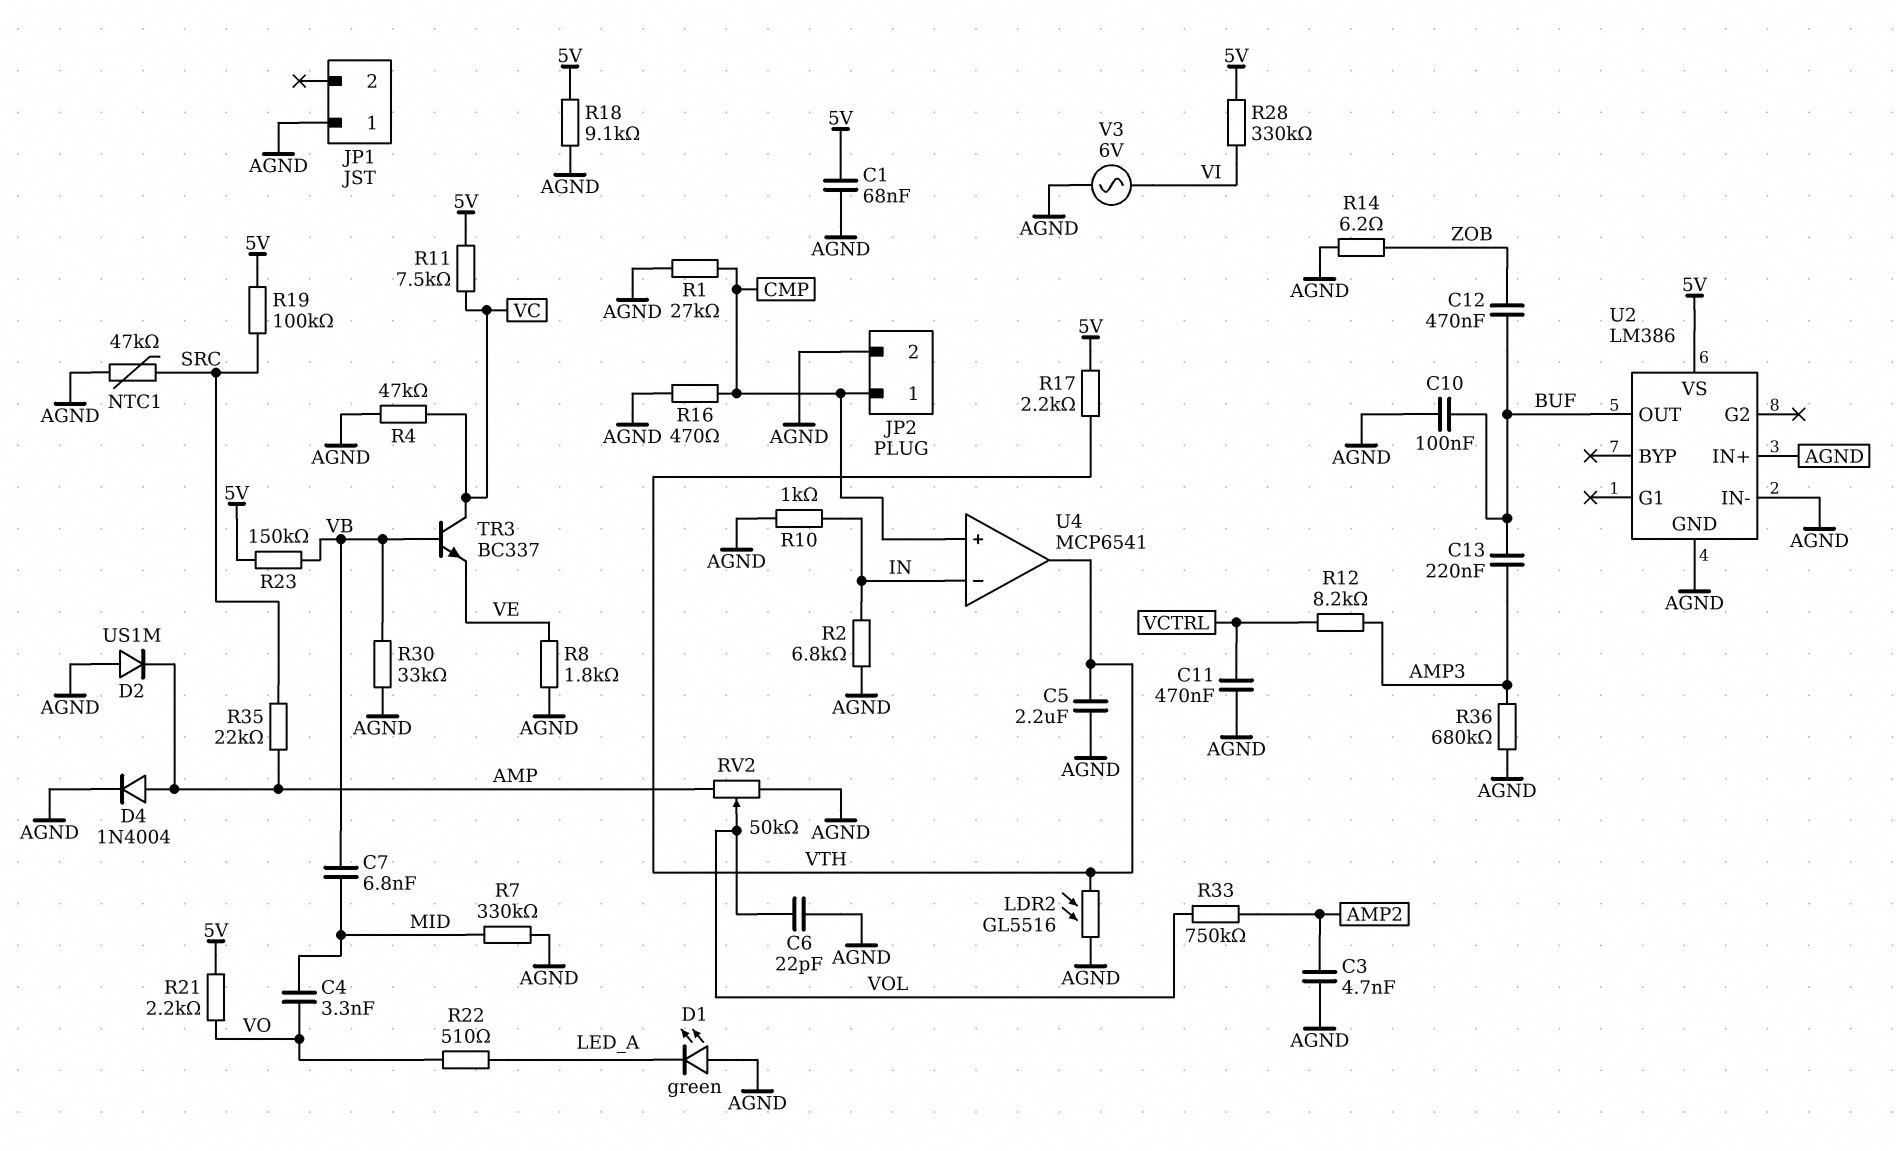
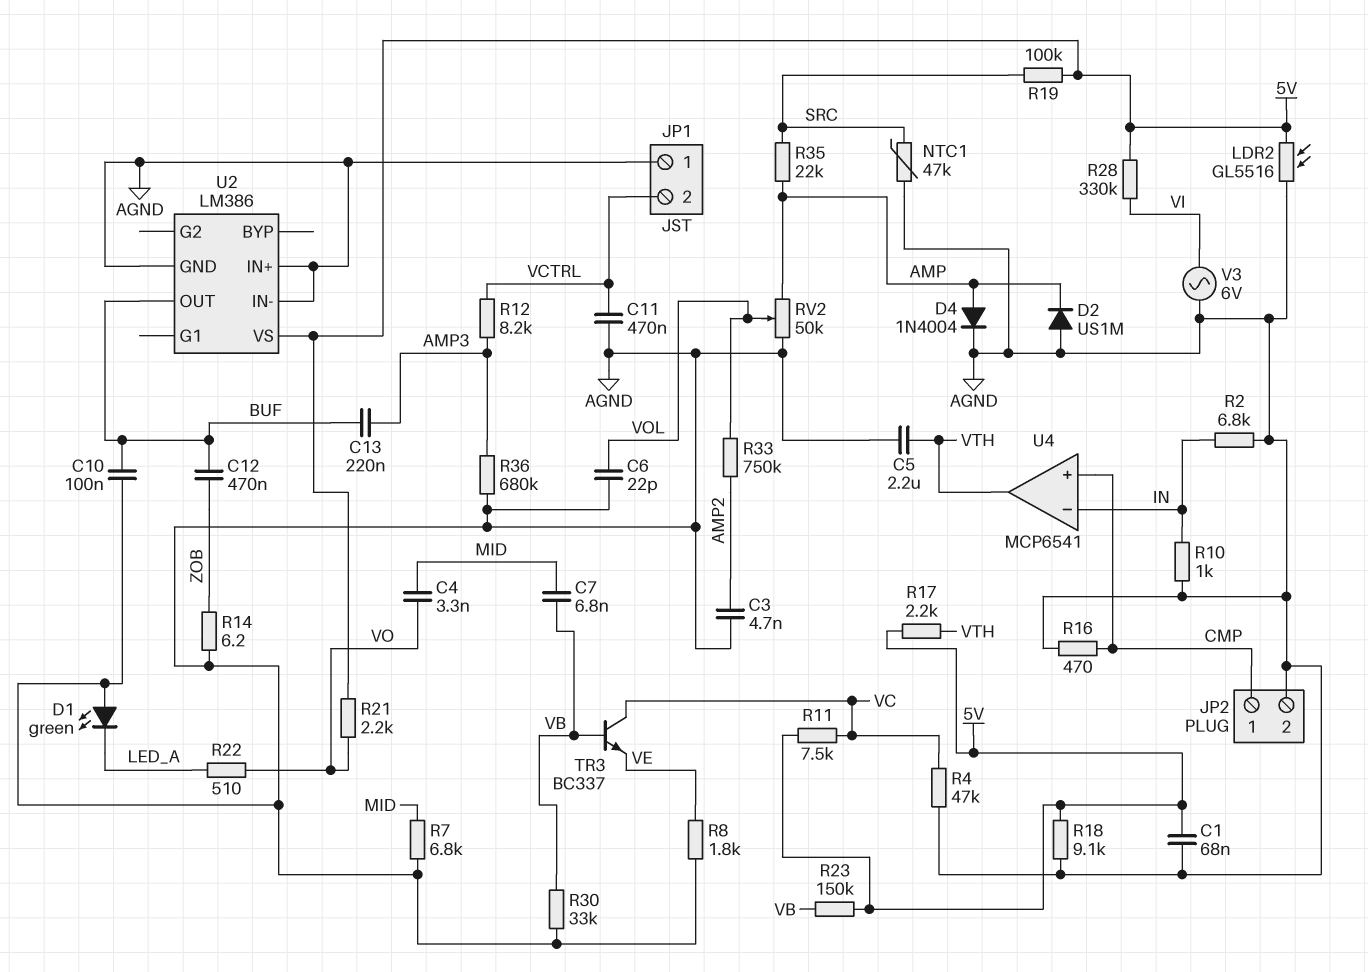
JP1 pin 2: none -> VCTRL
LDR2: GL5516 (AGND, VTH) -> GL5516 (5V, AGND)
R1: 27k (AGND, CMP) -> none
R7: 330k (AGND, MID) -> 6.8k (AGND, MID)

